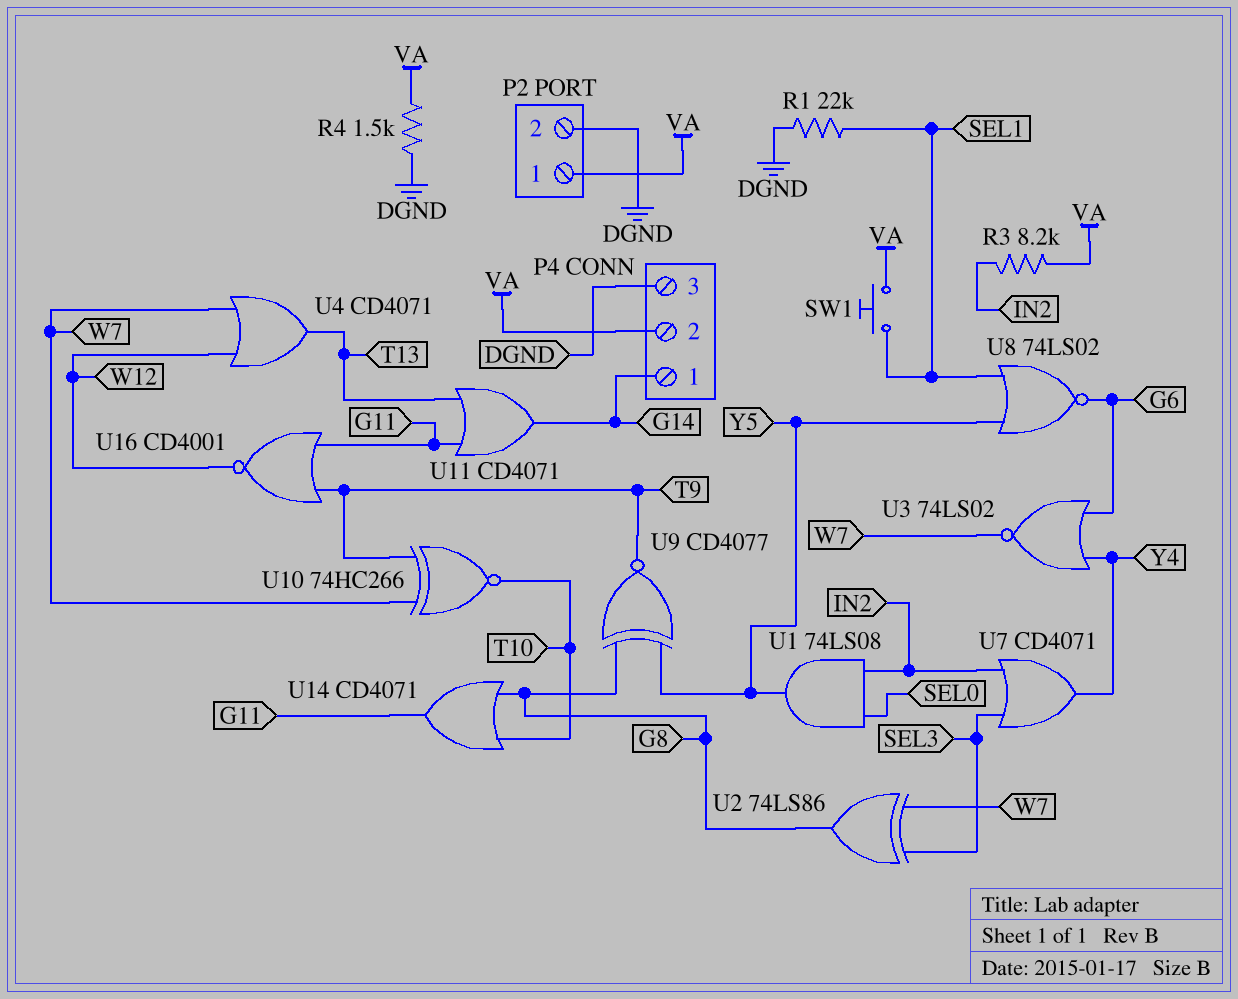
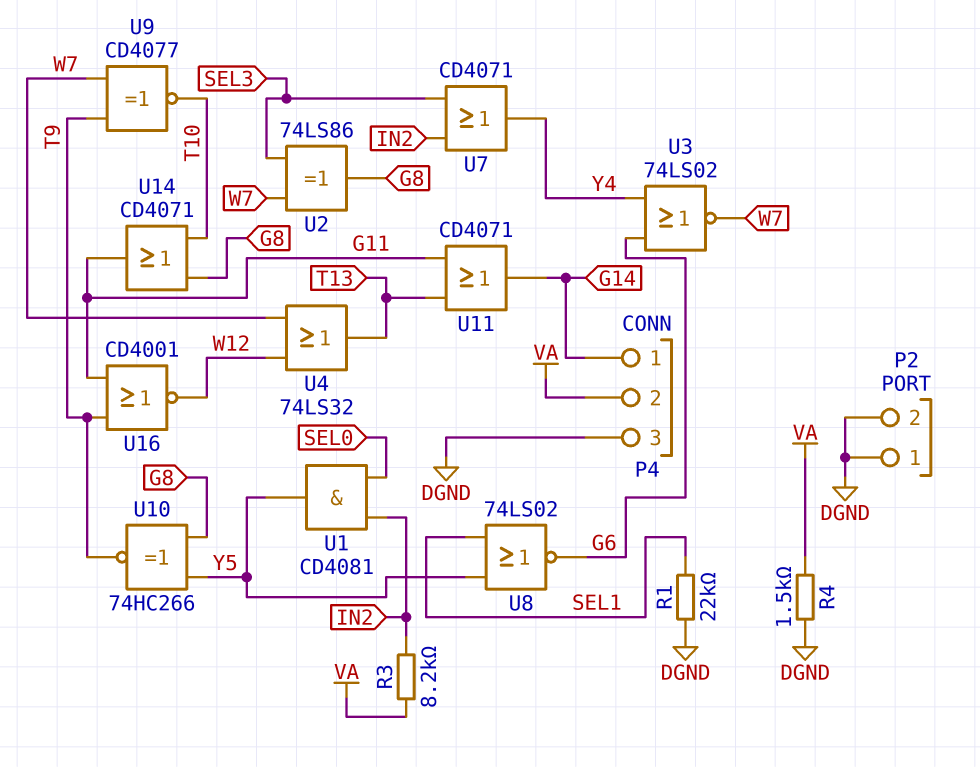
P2 pin 1: VA -> DGND
SW1: button (SEL1, VA) -> none
U1: AND 74LS08 (in IN2, in SEL0, out Y5) -> AND CD4081 (in IN2, in SEL0, out Y5)
U4: OR CD4071 (in W7, in W12, out T13) -> OR 74LS32 (in W7, in W12, out T13)
U9: XNOR CD4077 (in G8, in Y5, out T9) -> XNOR CD4077 (in T9, in W7, out T10)
U10: XNOR 74HC266 (in T9, in W7, out T10) -> XNOR 74HC266 (in G8, in Y5, out T9)

